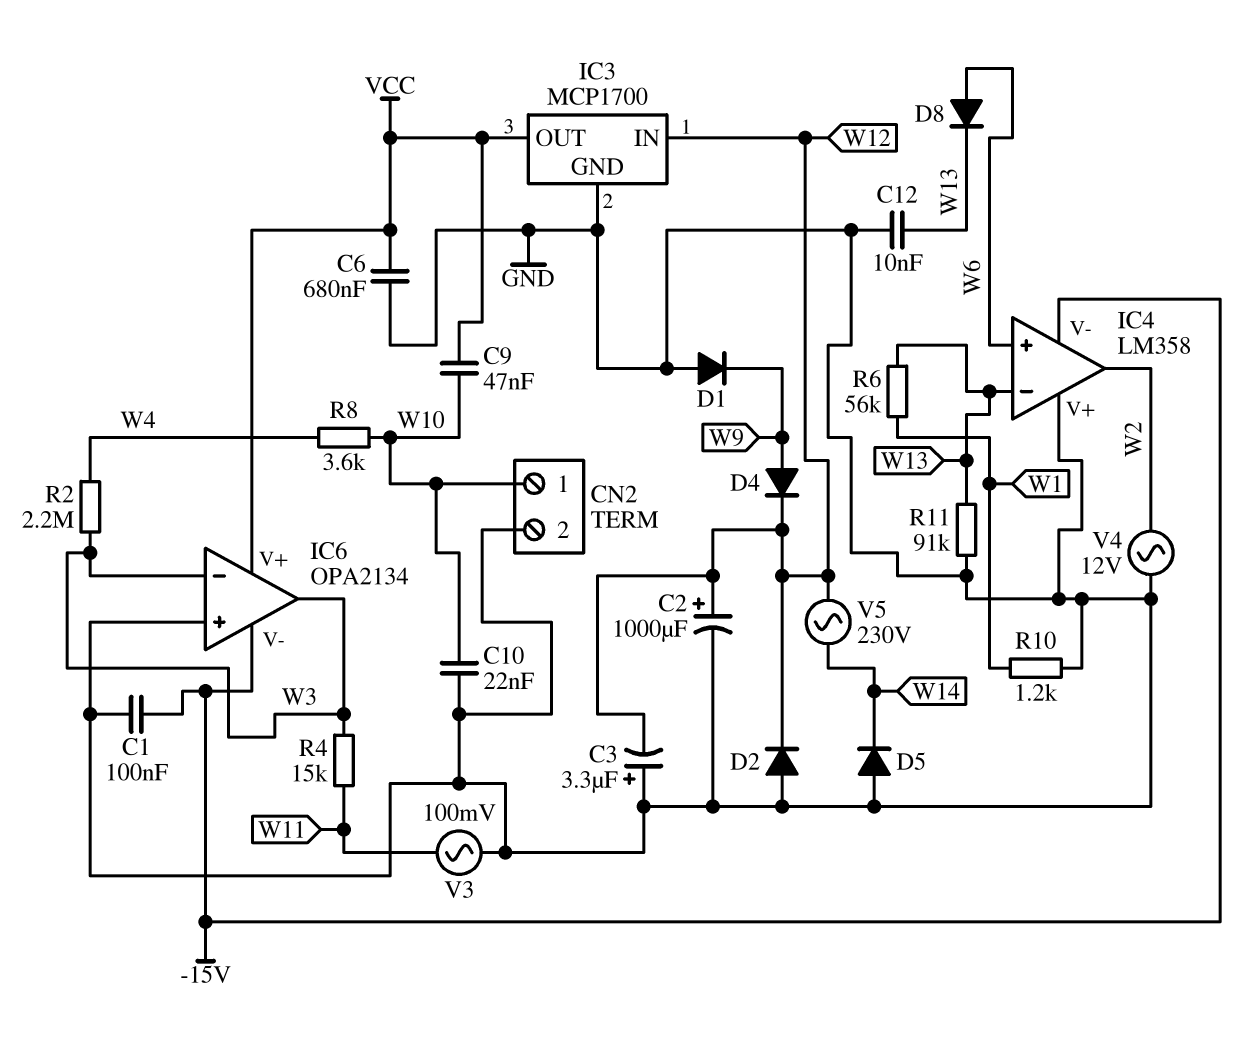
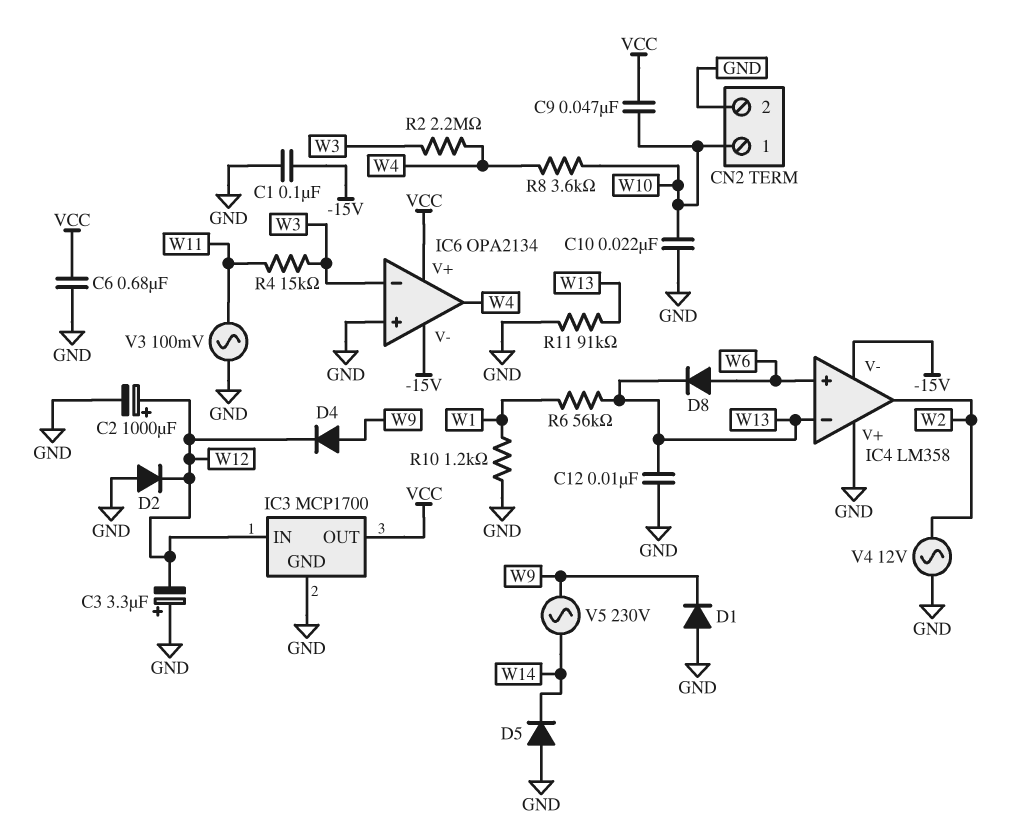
IC6 pin out: W3 -> W4
V5: AC 230V (W12, W14) -> AC 230V (W9, W14)

